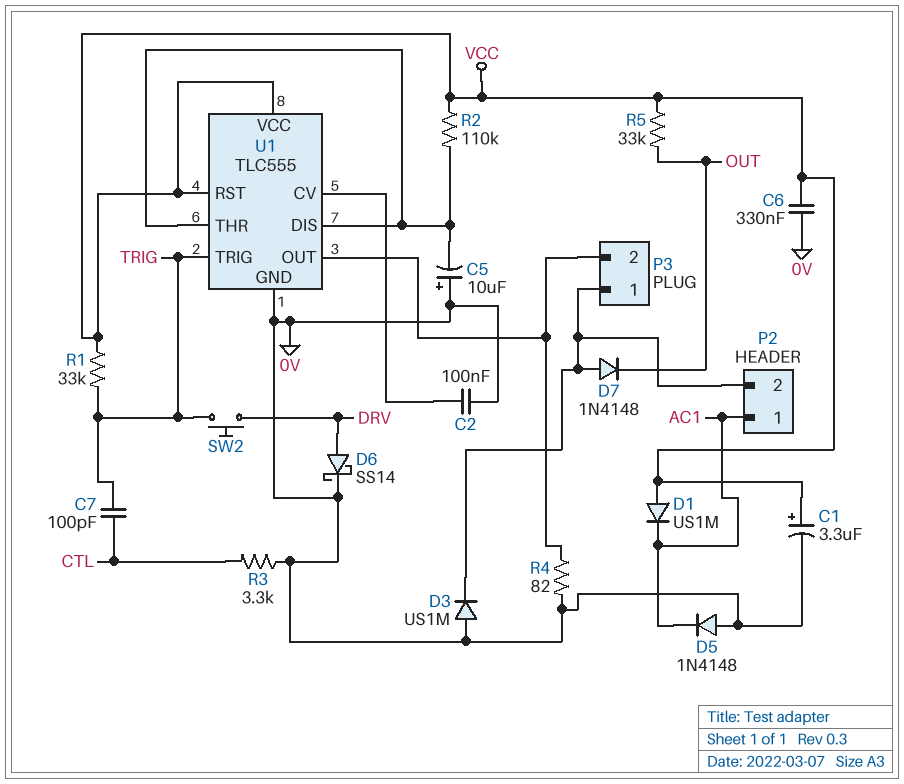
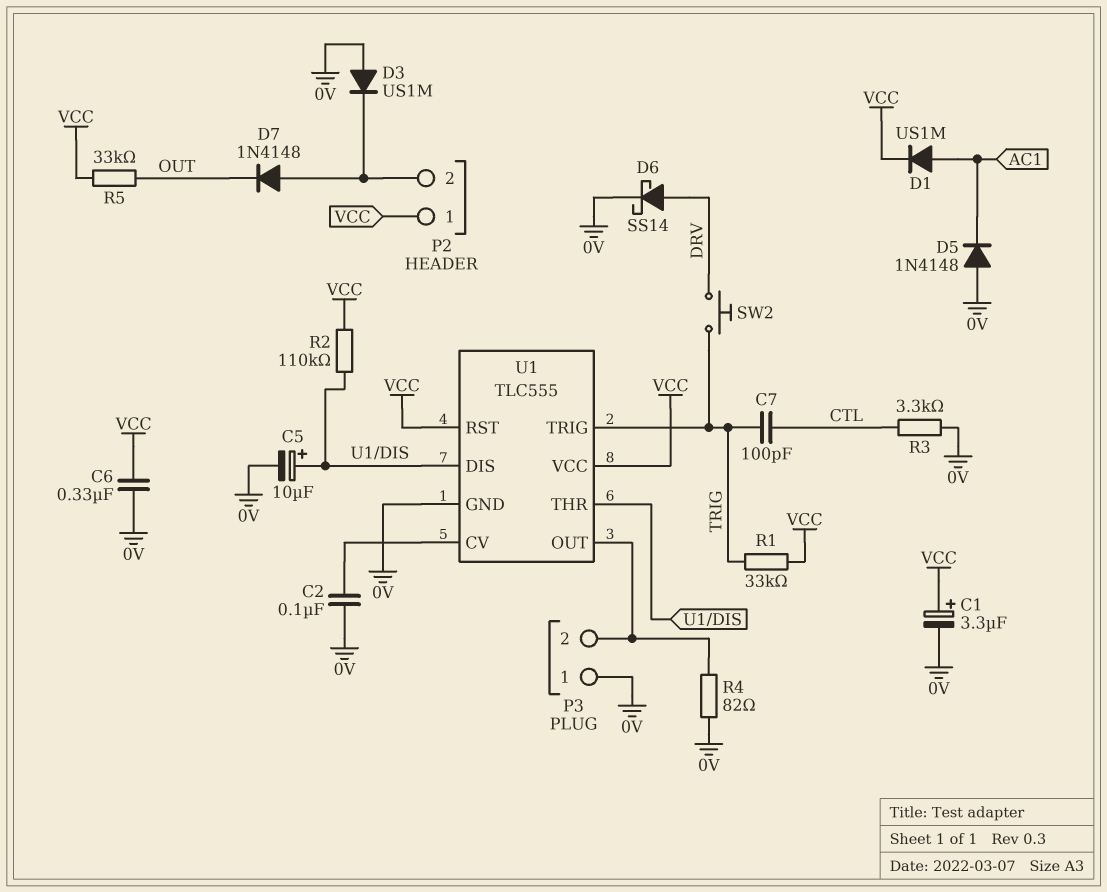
C5: 10uF (plus 0V, minus U1/DIS) -> 10uF (plus U1/DIS, minus 0V)
D1: diode US1M (A VCC, K AC1) -> diode US1M (A AC1, K VCC)
P2 pin 1: AC1 -> VCC
P3 pin 1: P2/2 -> 0V

